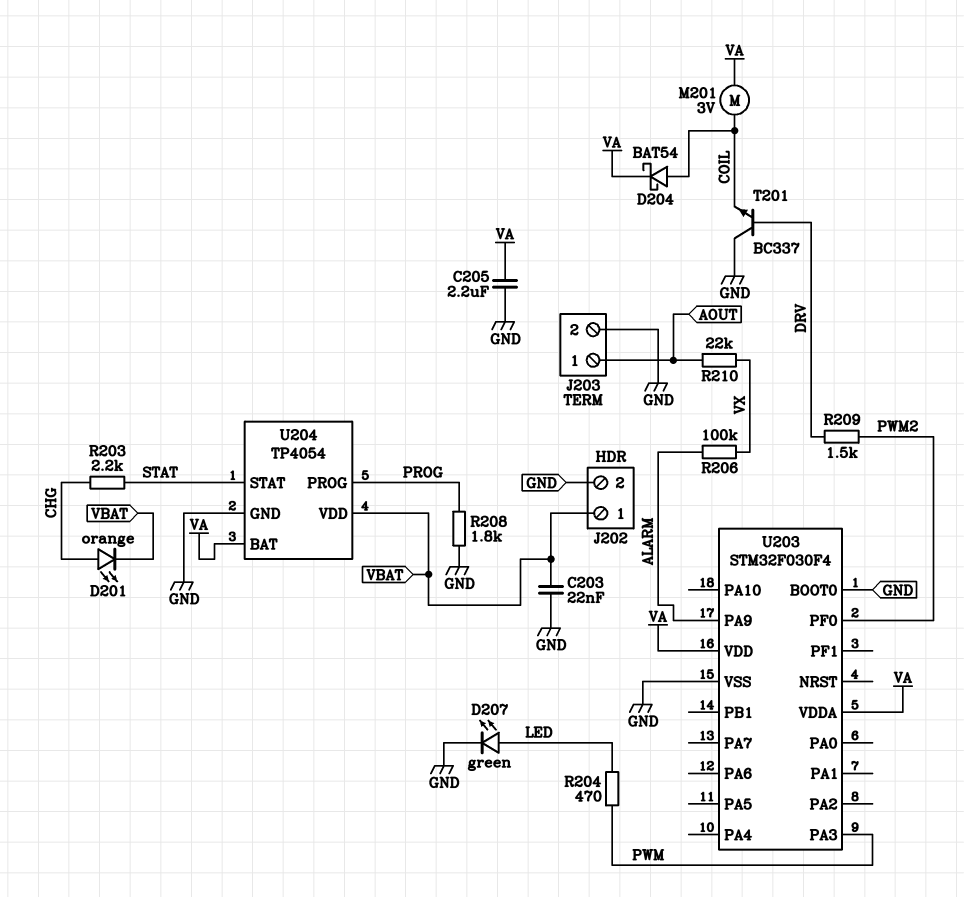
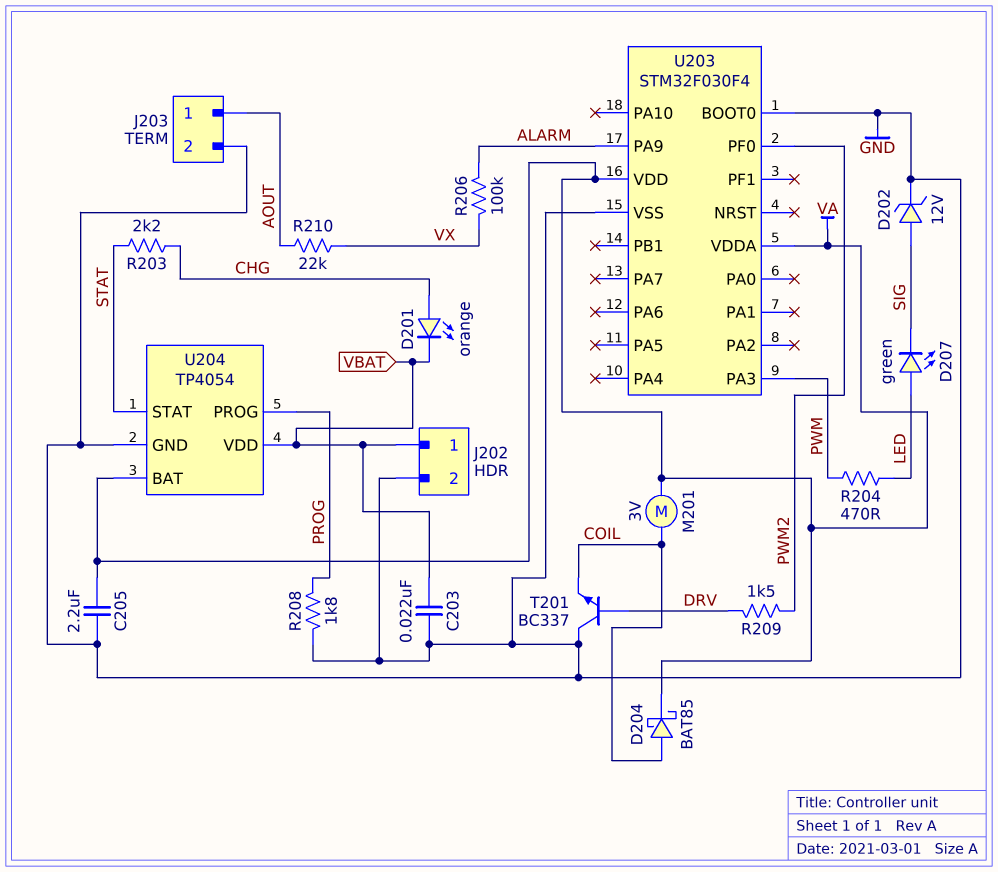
D202: none -> zener 12V (A SIG, K GND)
D204: schottky BAT54 (A COIL, K VA) -> schottky BAT85 (A COIL, K VA)
D207: LED green (A LED, K GND) -> LED green (A LED, K SIG)

